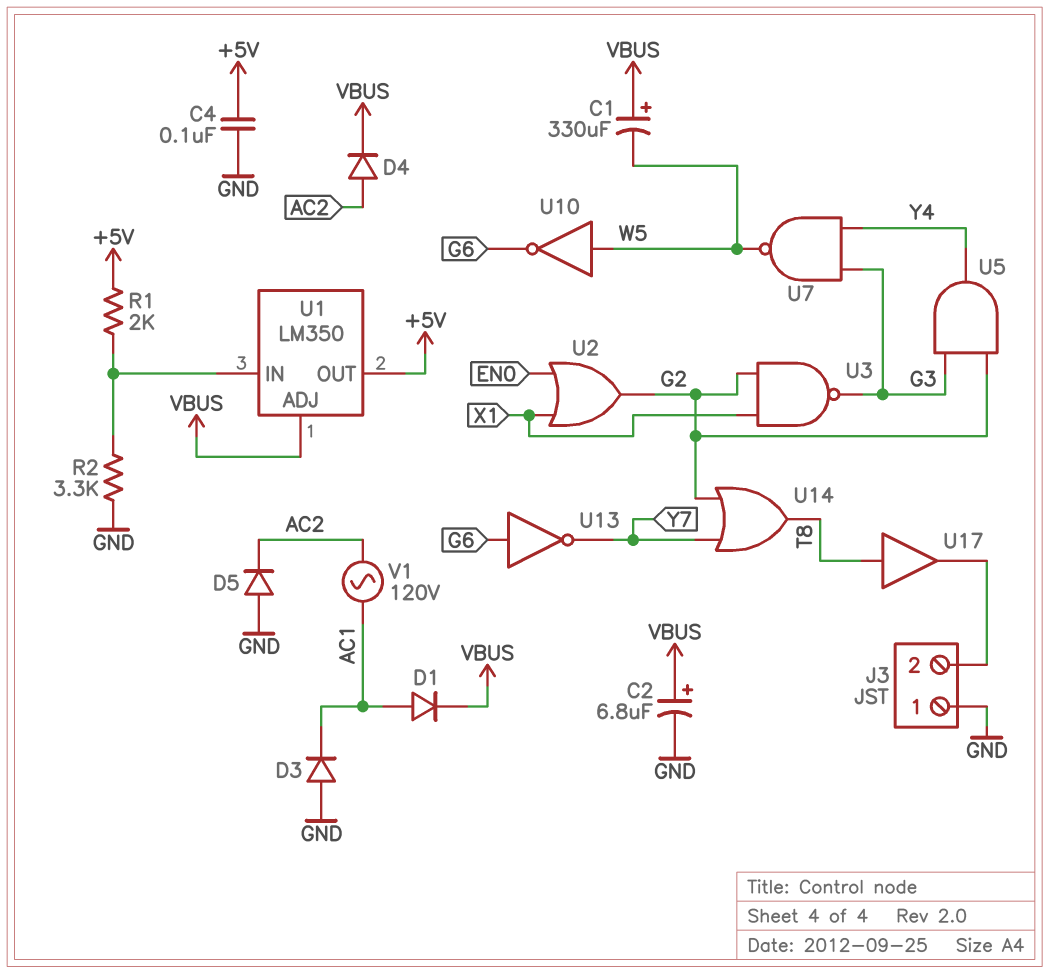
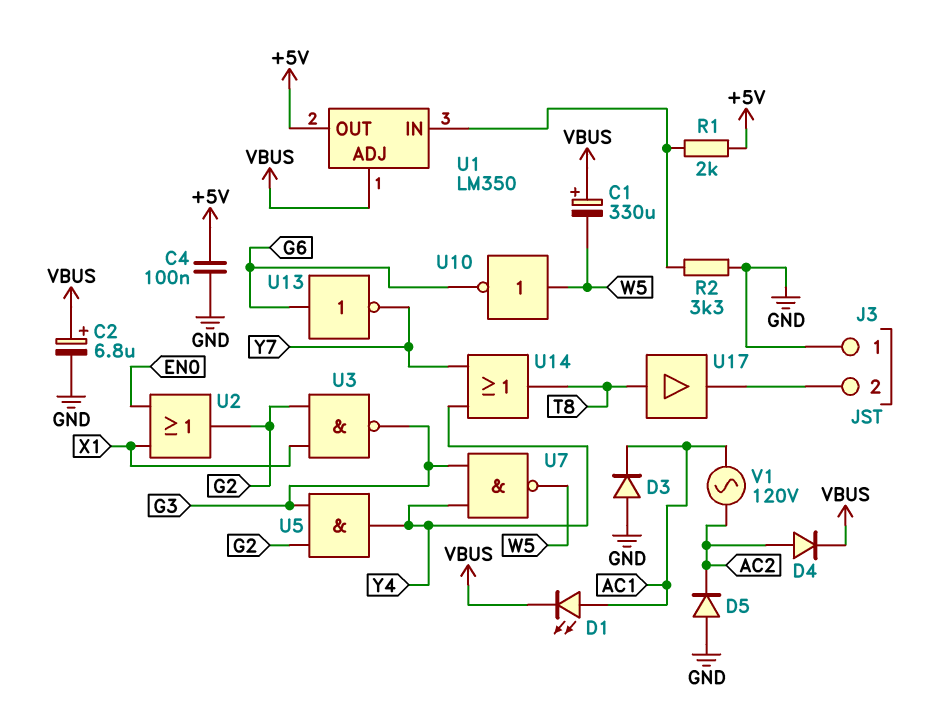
D1: diode (A AC1, K VBUS) -> LED (A AC1, K VBUS)
U14: OR (in G2, in Y7, out T8) -> OR (in Y4, in Y7, out T8)

